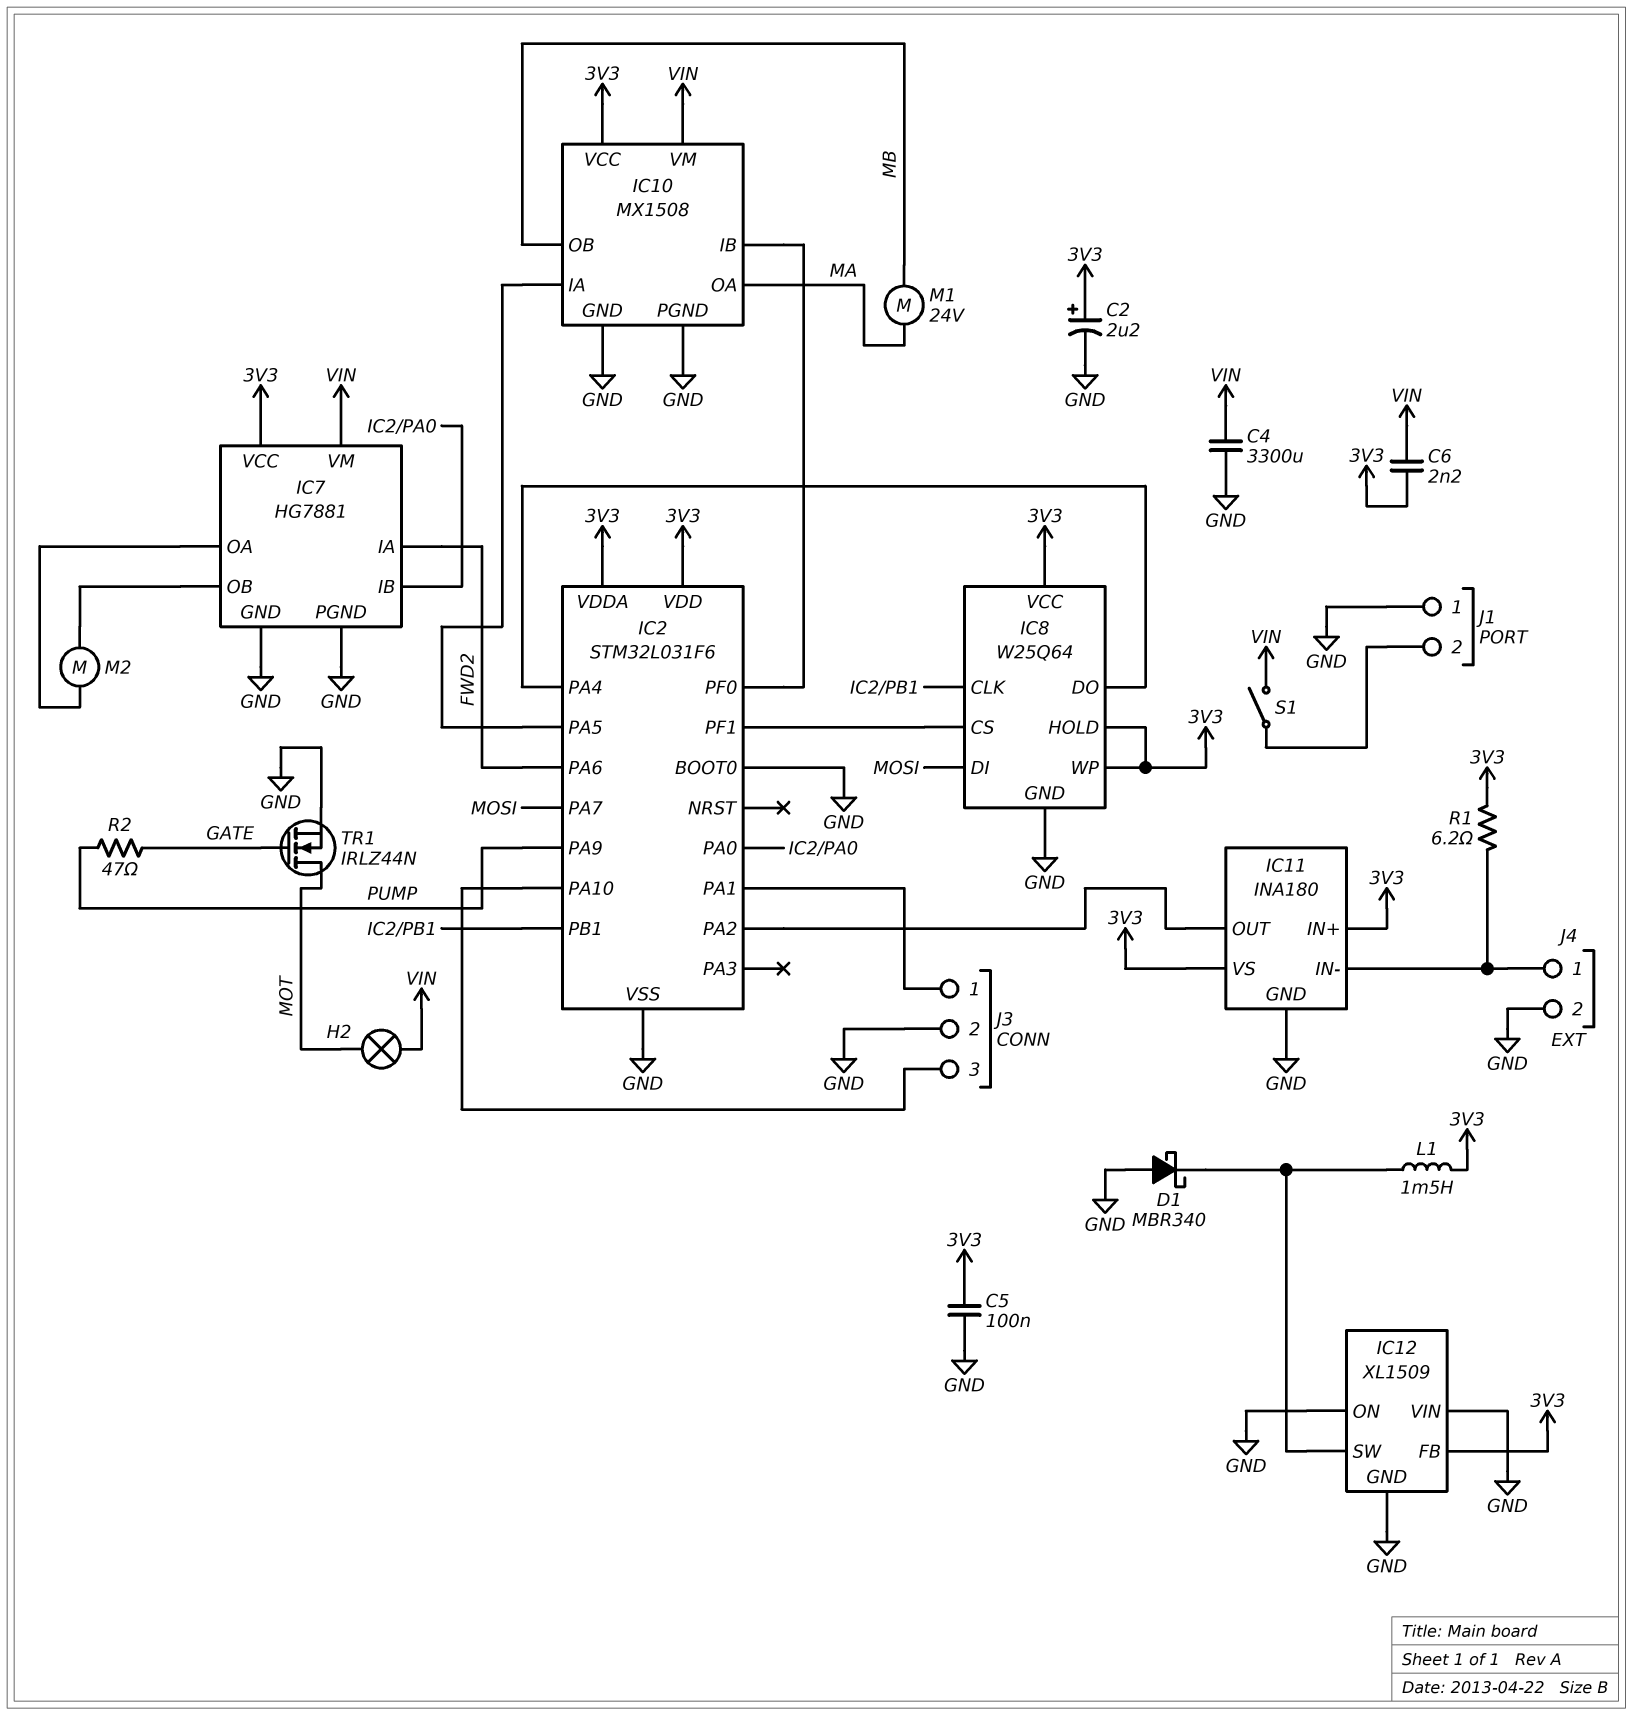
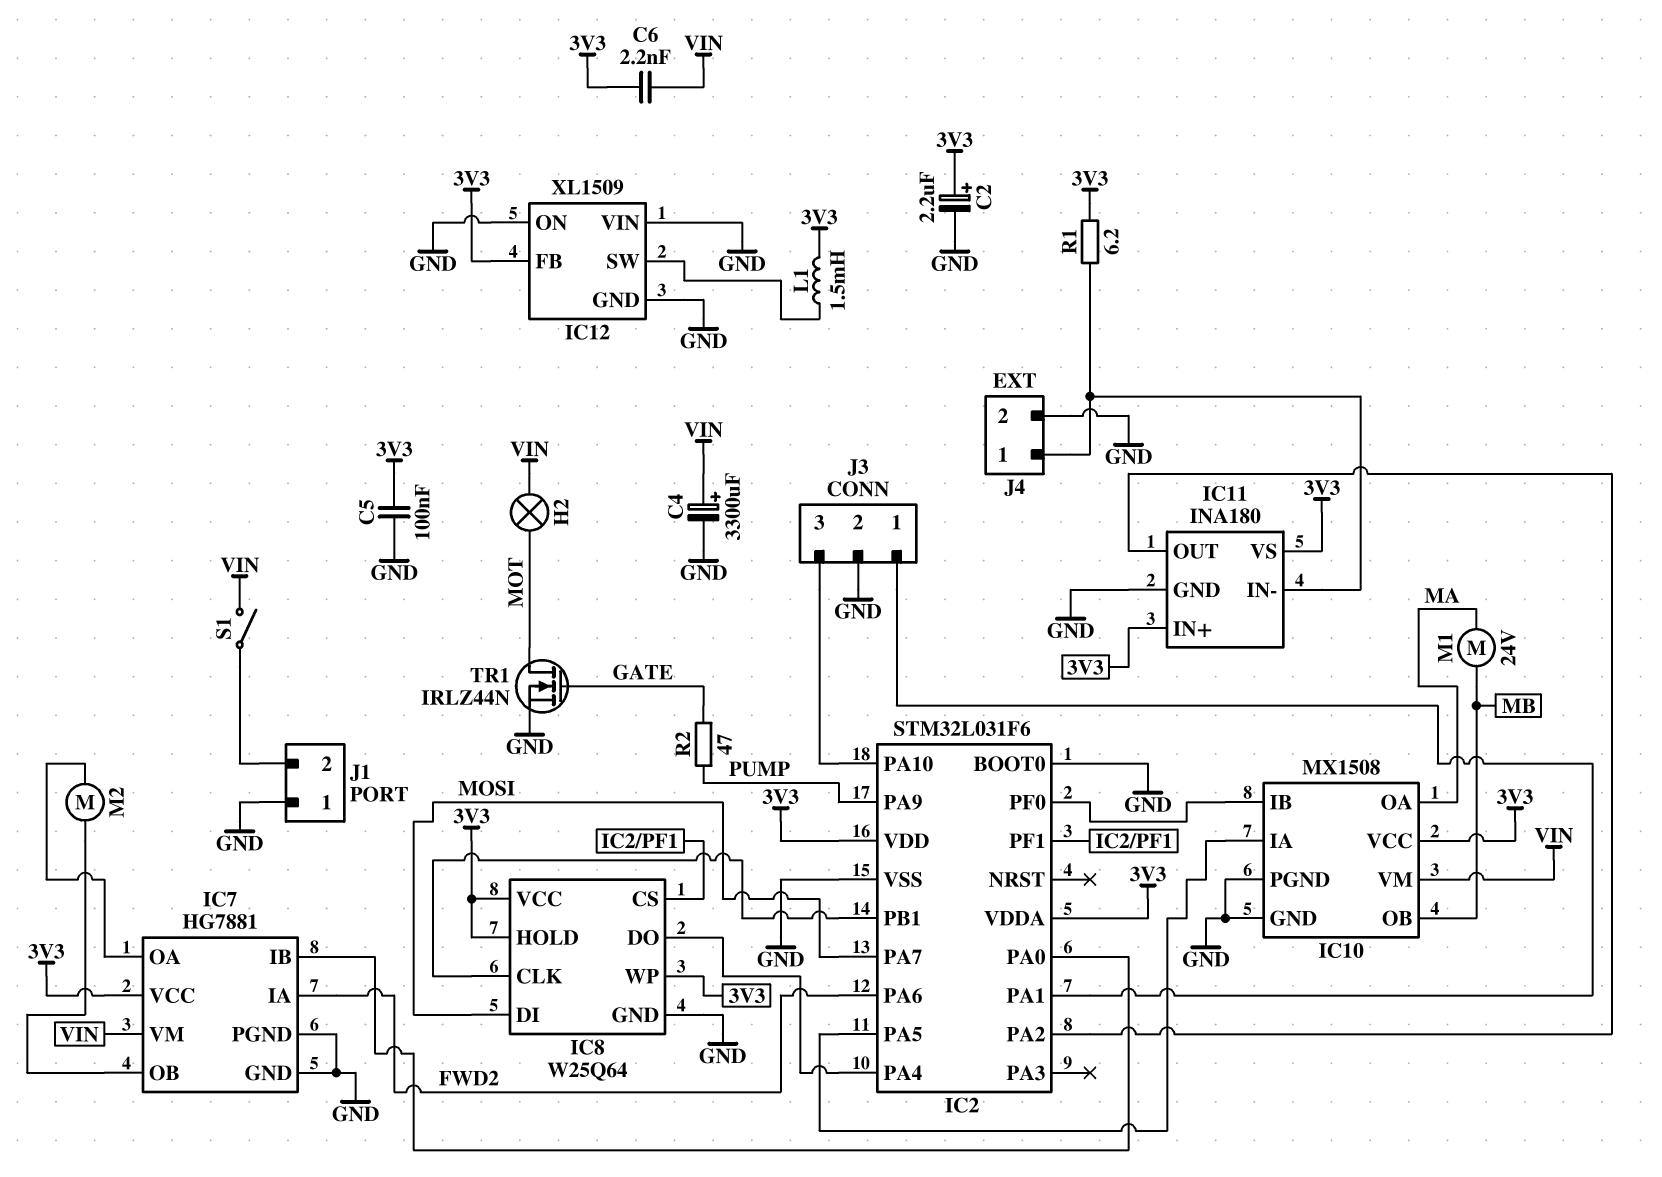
C4: 3300uF (GND, VIN) -> 3300uF (plus VIN, minus GND)
D1: schottky MBR340 (A GND, K IC12/SW) -> none

